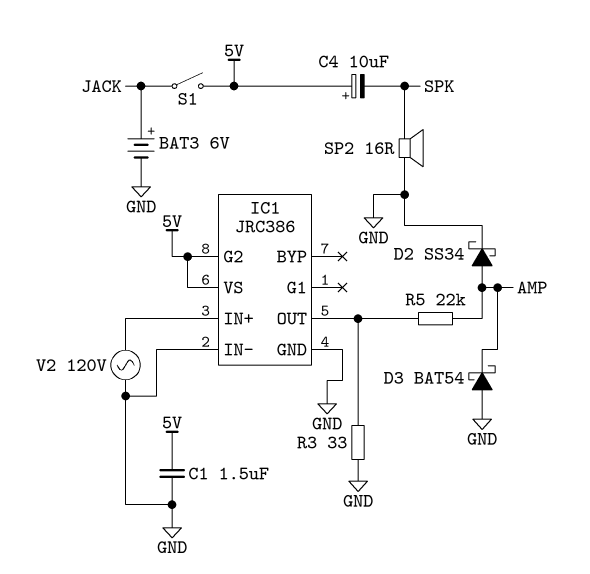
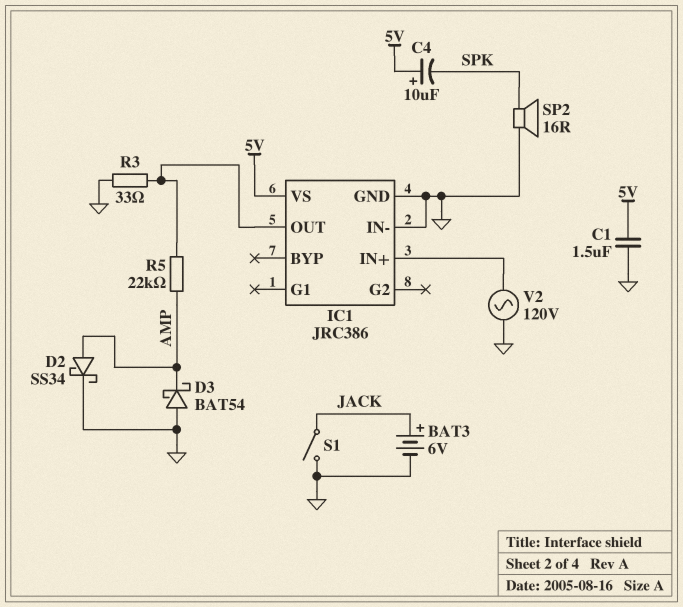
IC1 pin G2: 5V -> none
S1: switch (5V, JACK) -> switch (GND, JACK)

